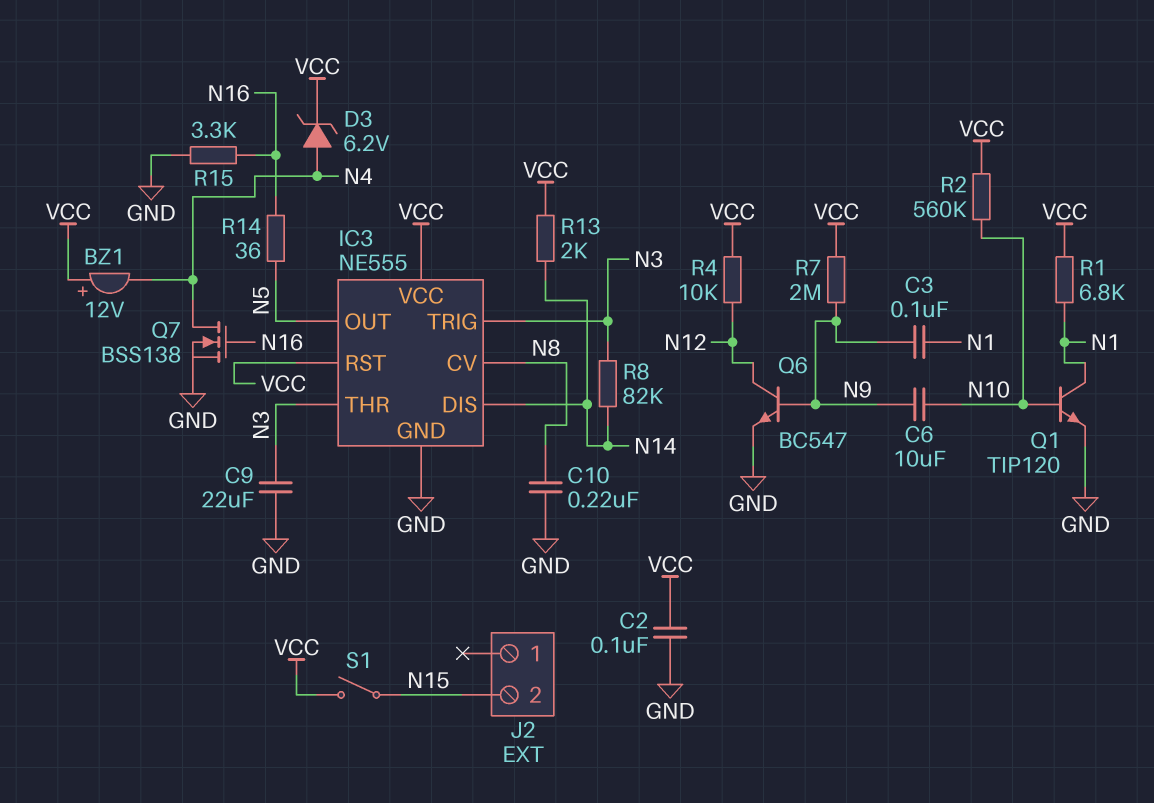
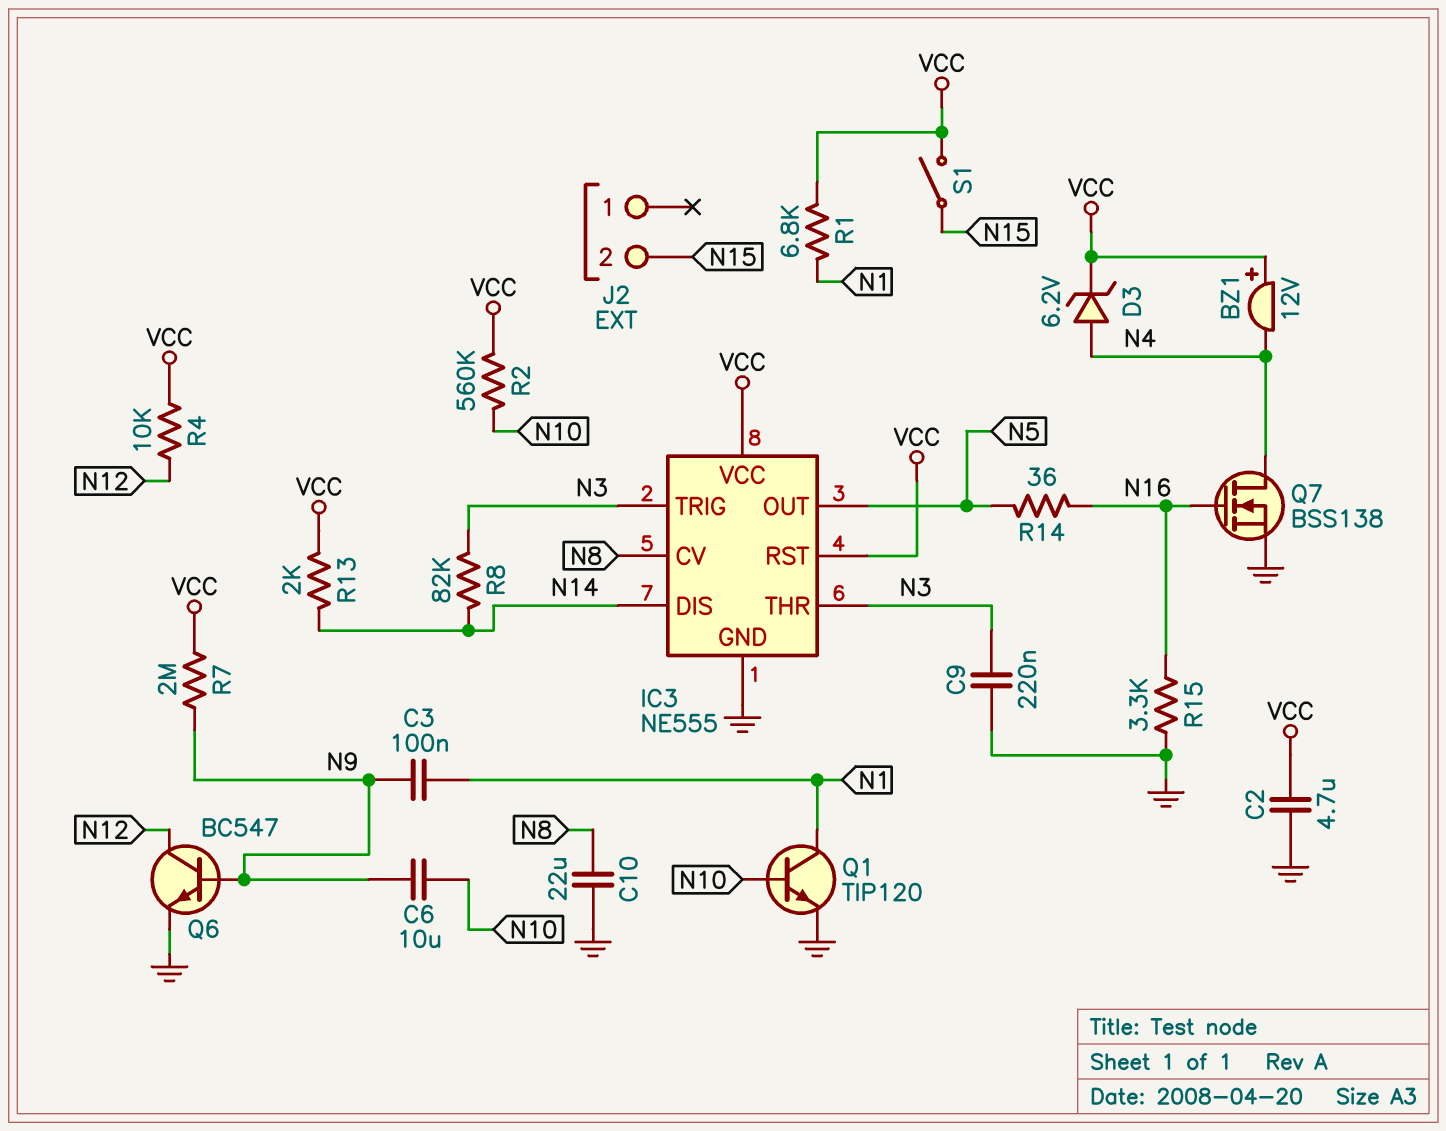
C2: 100nF (GND, VCC) -> 4.7uF (GND, VCC)
C9: 22uF (GND, N3) -> 220nF (GND, N3)
C10: 220nF (GND, N8) -> 22uF (GND, N8)

